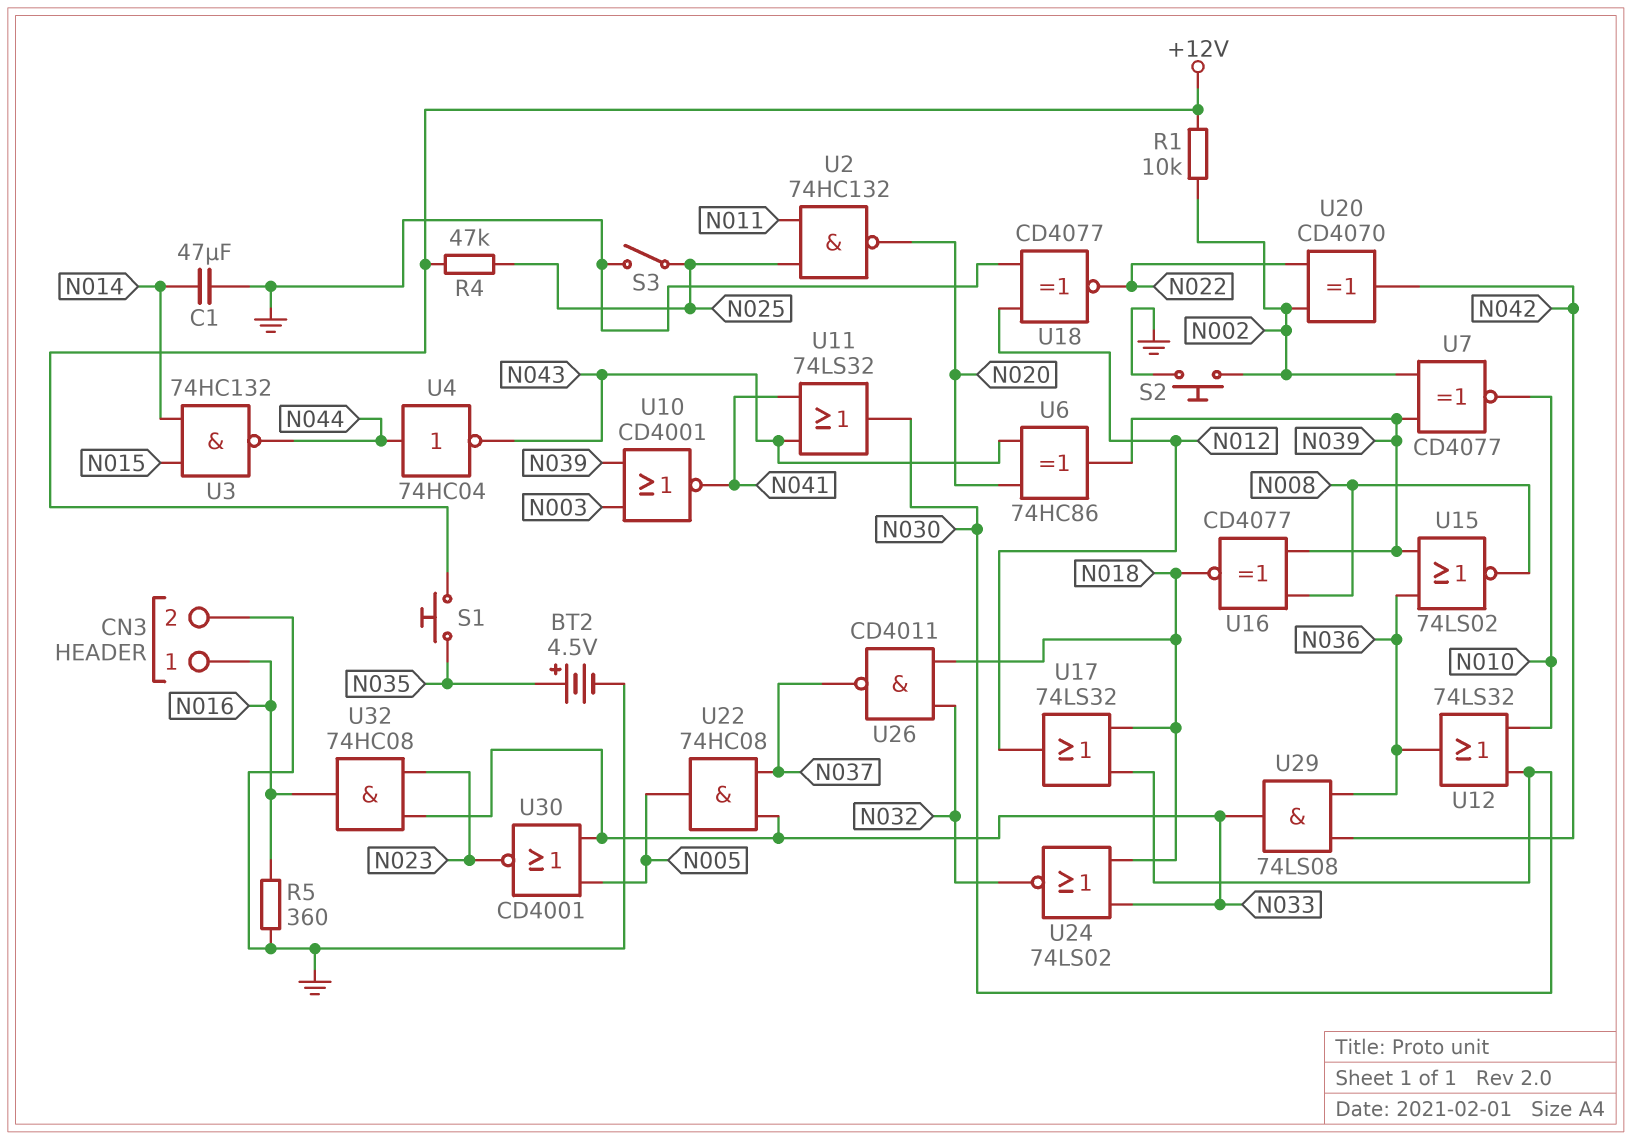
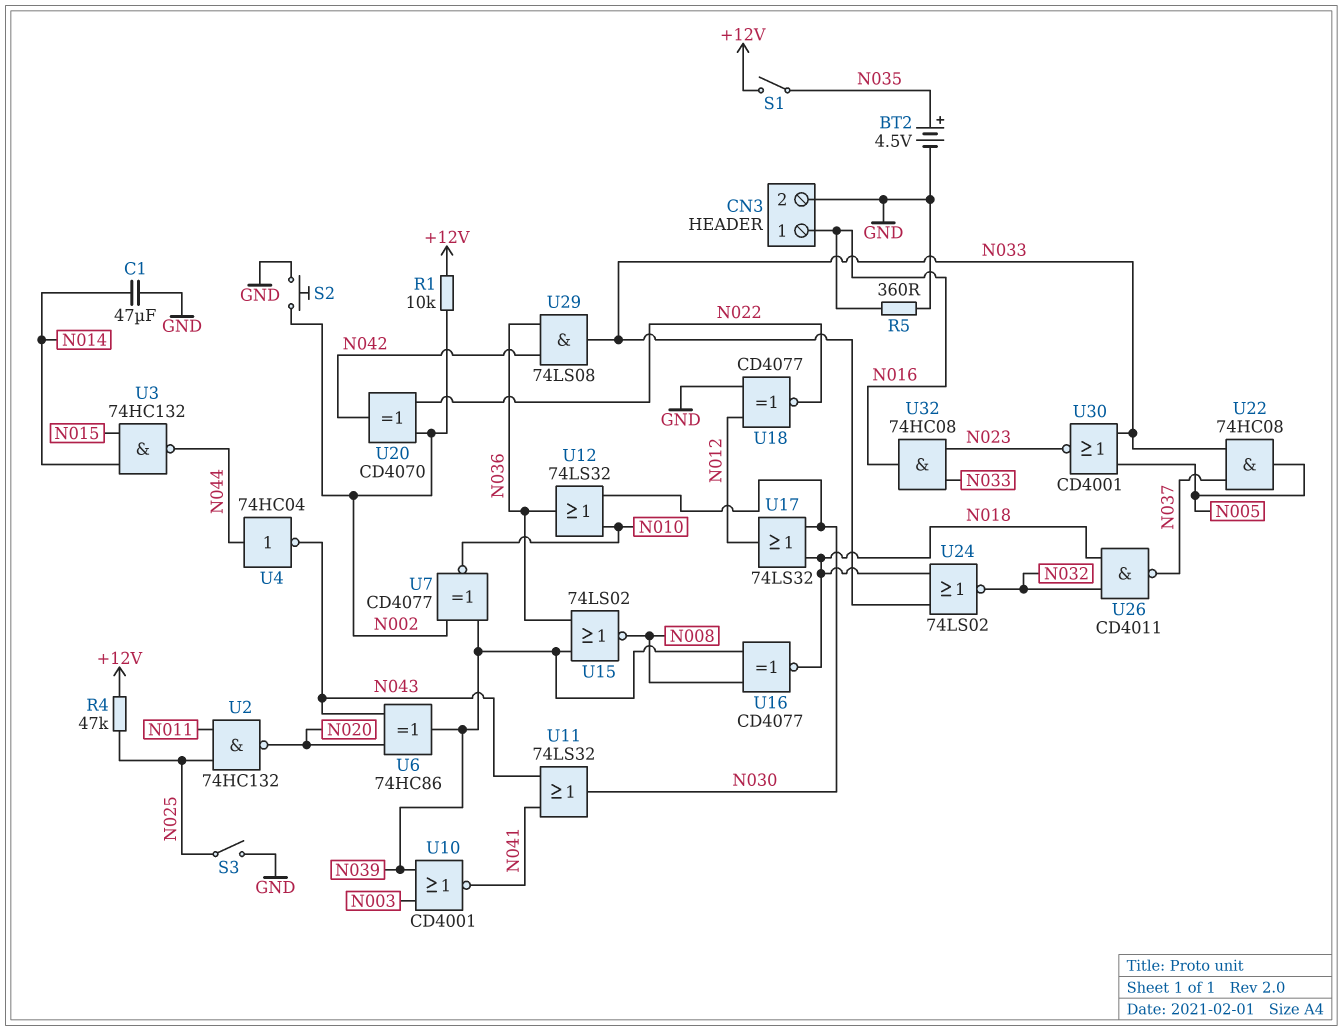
S1: button (+12V, N035) -> switch (+12V, N035)

